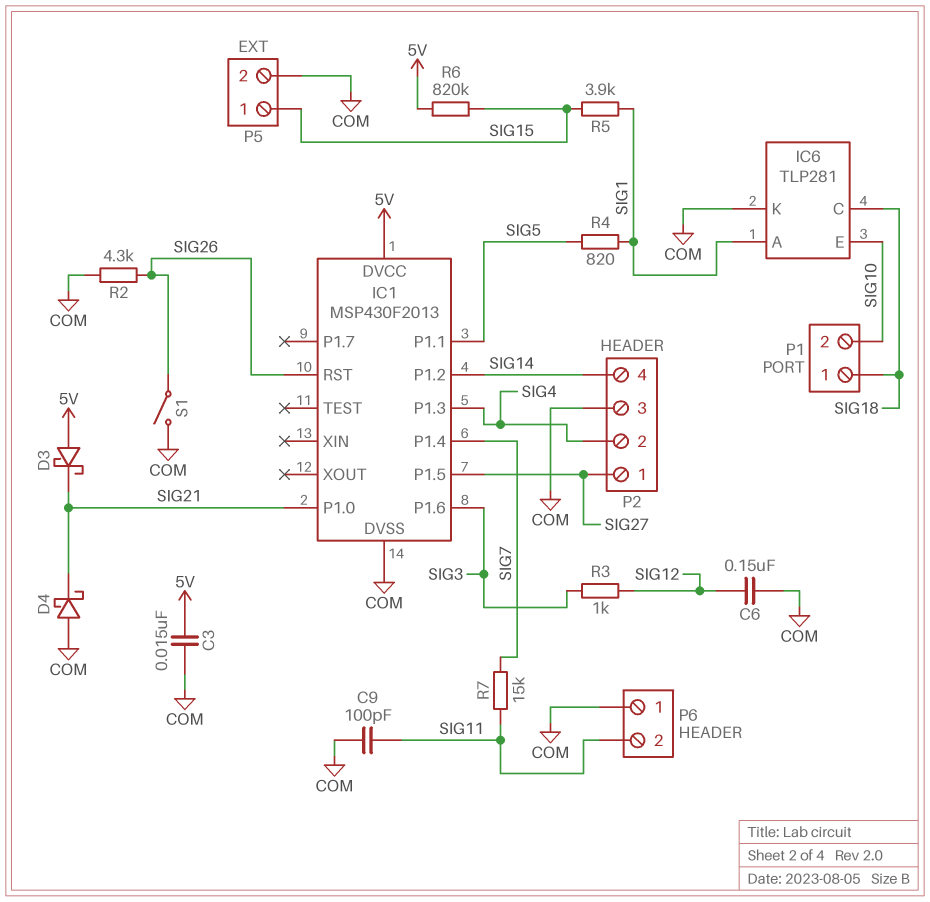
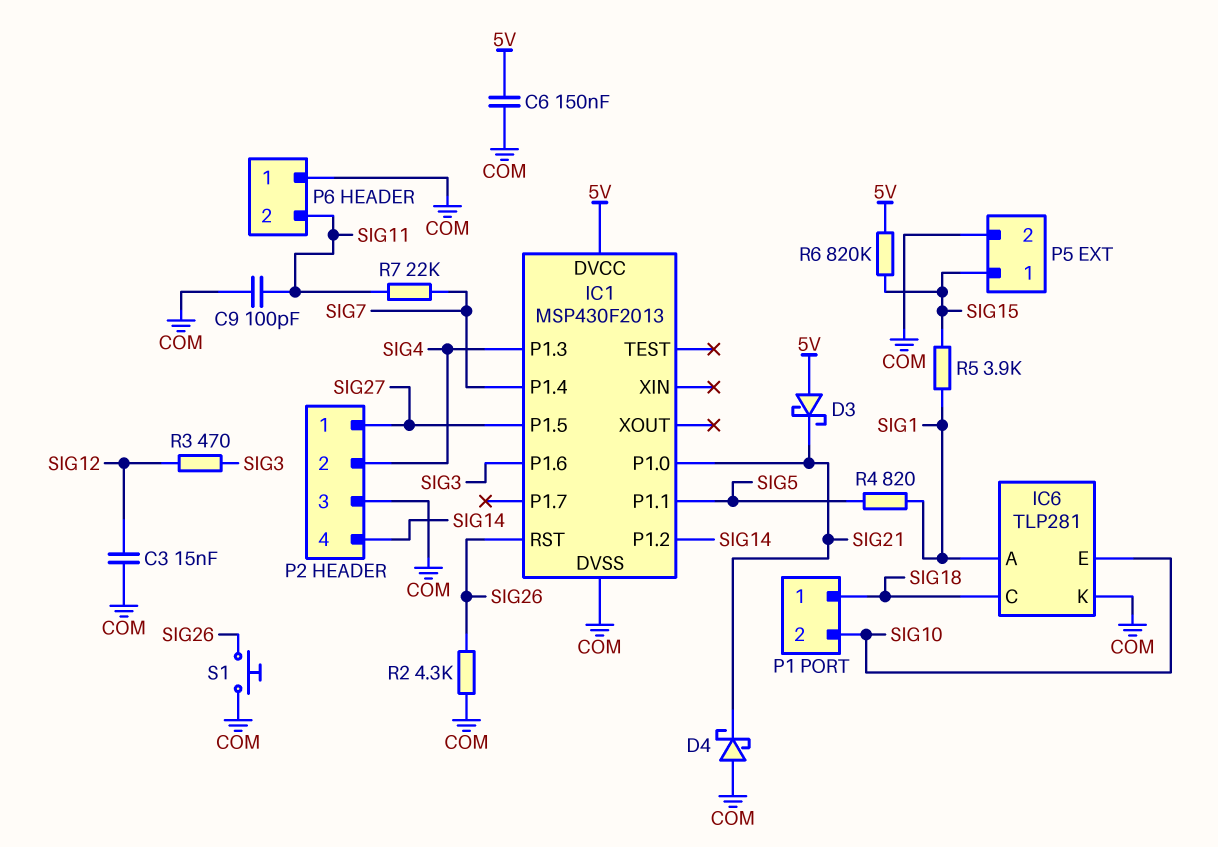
C3: 15nF (5V, COM) -> 15nF (COM, SIG12)
C6: 150nF (COM, SIG12) -> 150nF (5V, COM)
R3: 1k (SIG3, SIG12) -> 470 (SIG3, SIG12)
R7: 15k (SIG7, SIG11) -> 22k (SIG7, SIG11)
S1: switch (COM, SIG26) -> button (COM, SIG26)

